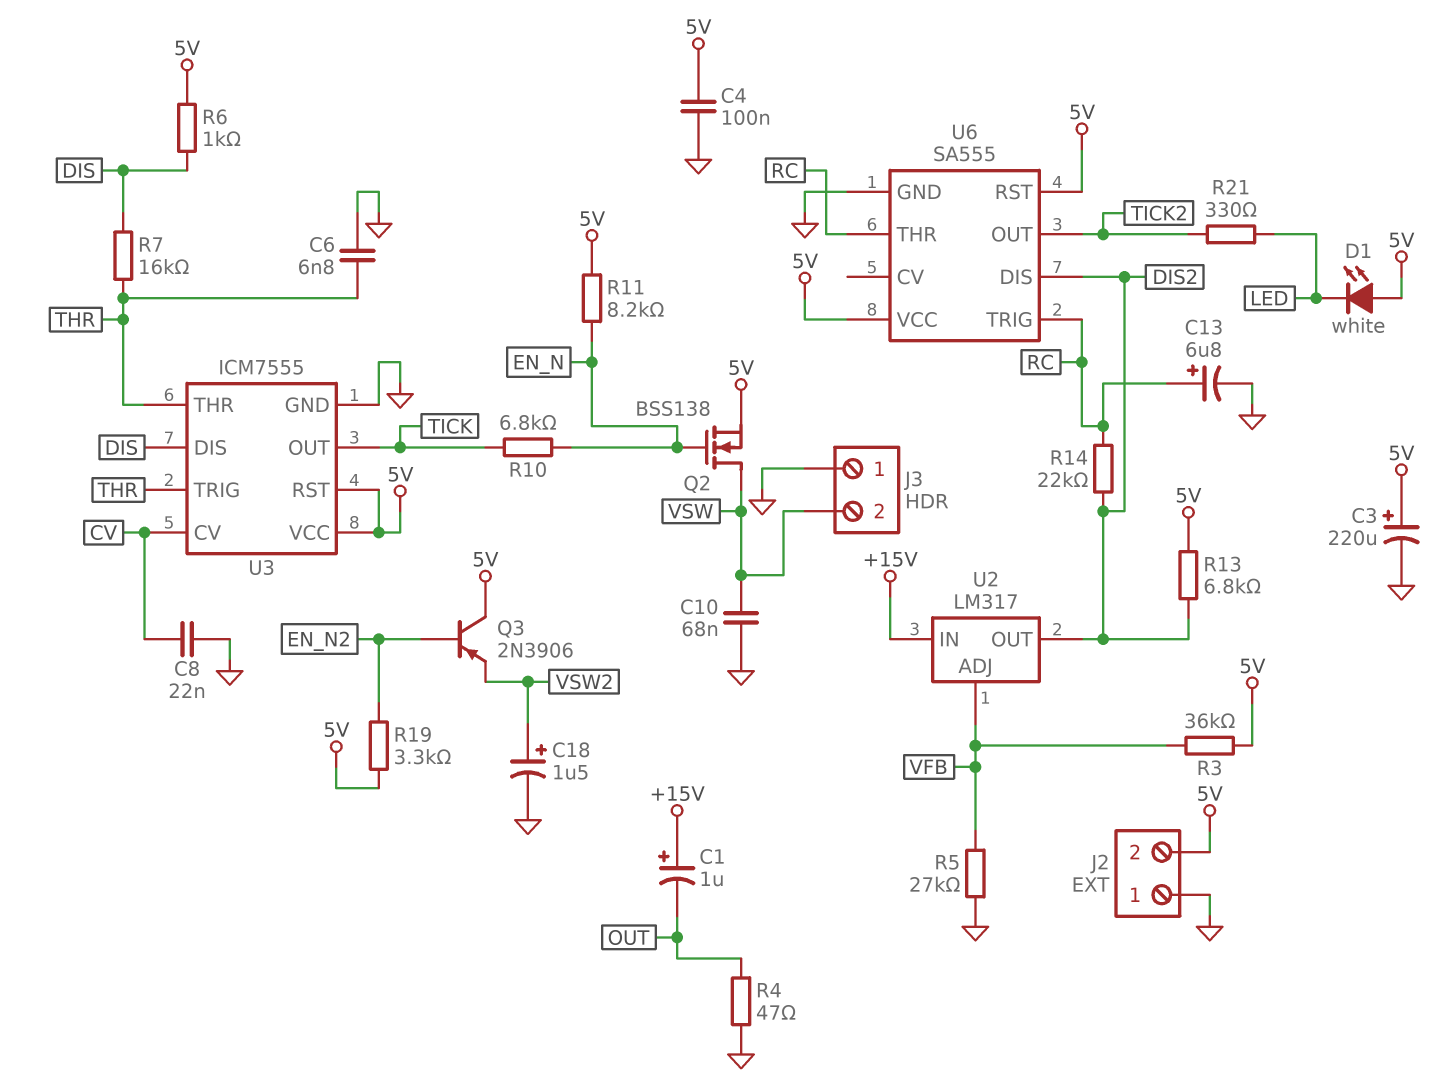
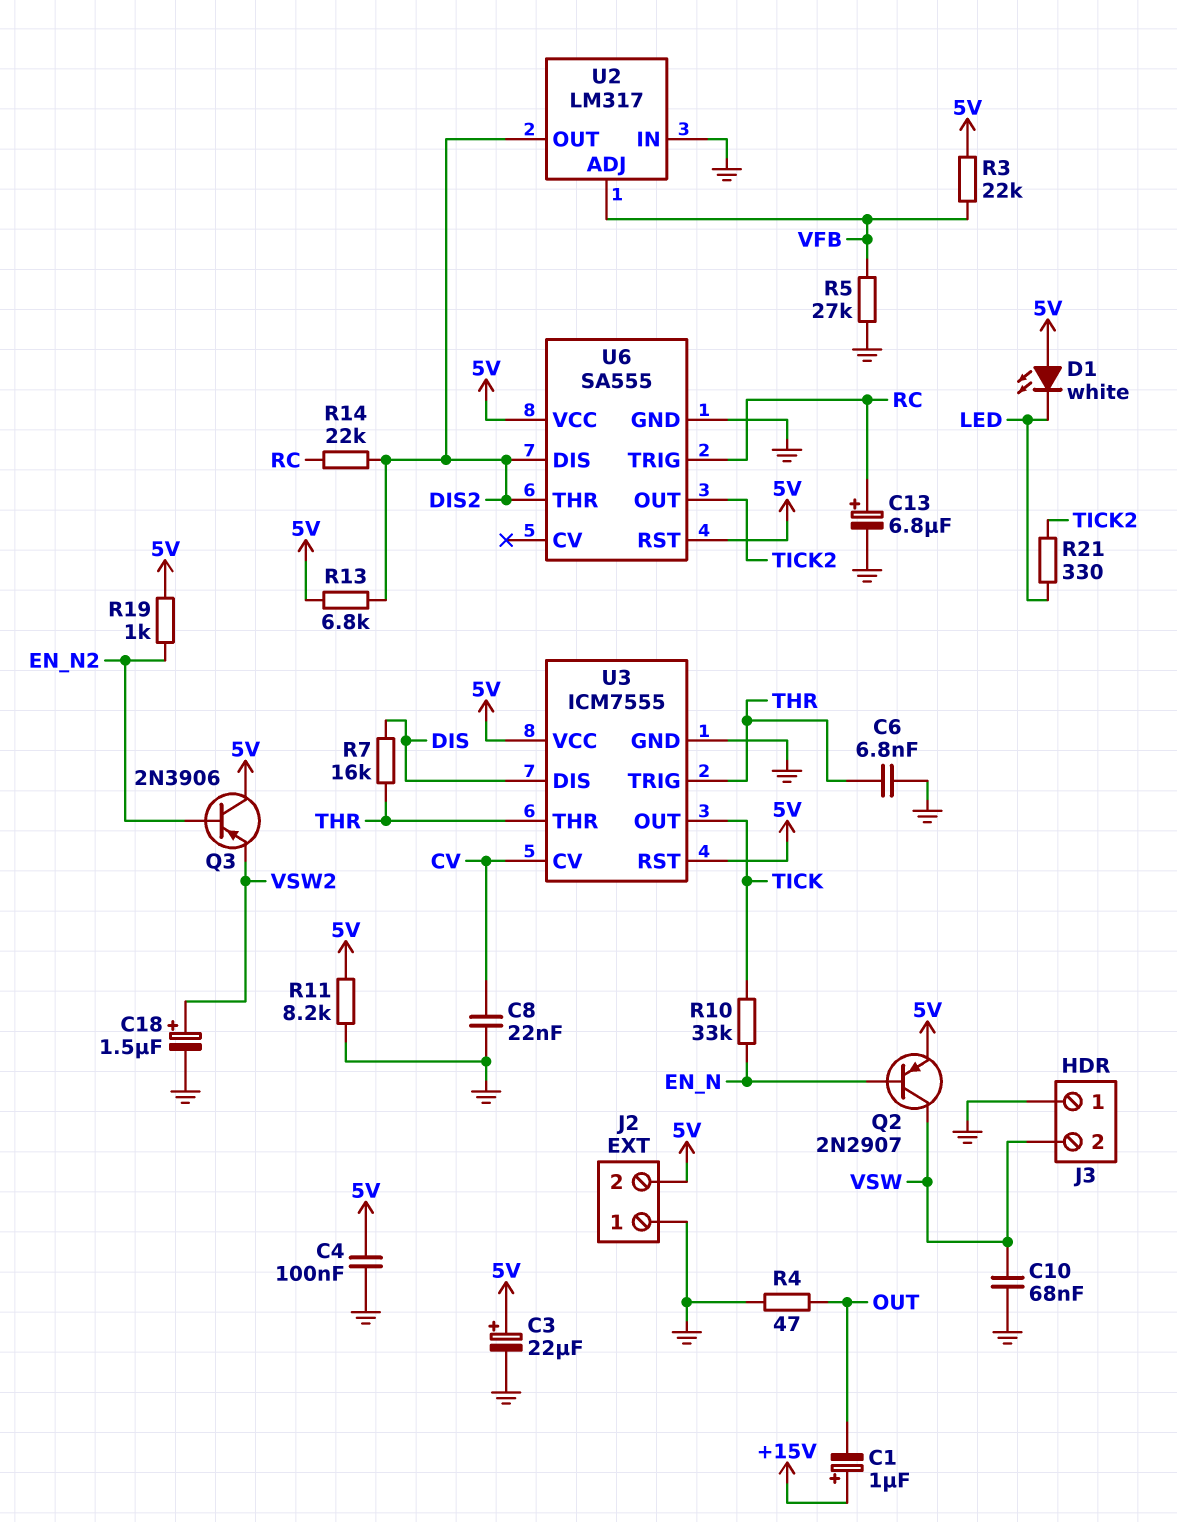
C3: 220uF (plus 5V, minus GND) -> 22uF (plus 5V, minus GND)
Q2: NMOS BSS138 (G EN_N, D VSW, S 5V) -> PNP 2N2907 (B EN_N, C VSW, E 5V)
R3: 36k (5V, VFB) -> 22k (5V, VFB)
R6: 1k (5V, DIS) -> none
R10: 6.8k (EN_N, TICK) -> 33k (EN_N, TICK)
R11: 8.2k (5V, EN_N) -> 8.2k (5V, GND)
R19: 3.3k (5V, EN_N2) -> 1k (5V, EN_N2)
U2 pin IN: +15V -> GND
U6 pin THR: RC -> DIS2

